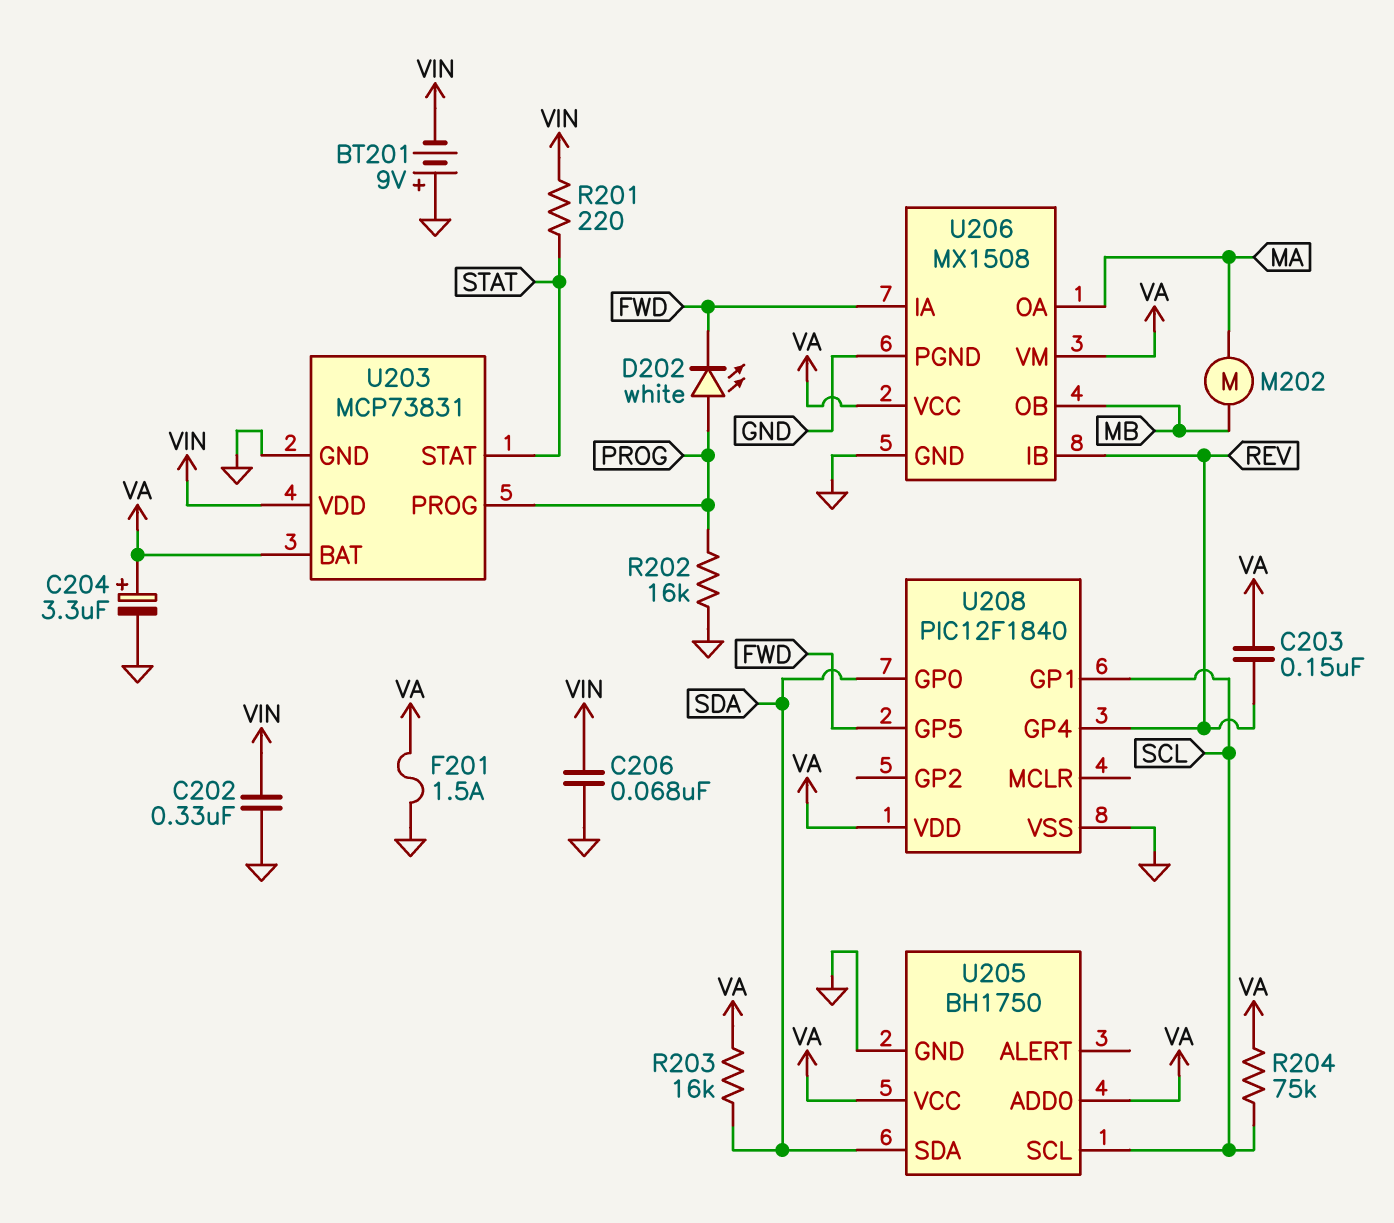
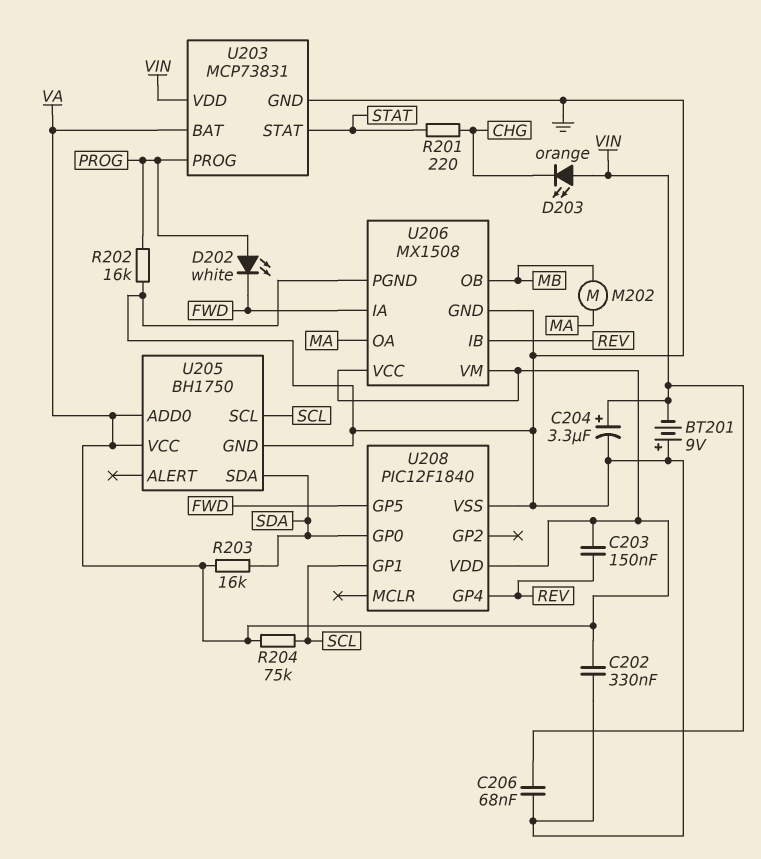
C202: 330nF (GND, VIN) -> 330nF (GND, VA)
C204: 3.3uF (plus VA, minus GND) -> 3.3uF (plus VIN, minus GND)
D203: none -> LED orange (A VIN, K CHG)
F201: 1.5A (GND, VA) -> none
R201: 220 (STAT, VIN) -> 220 (CHG, STAT)

